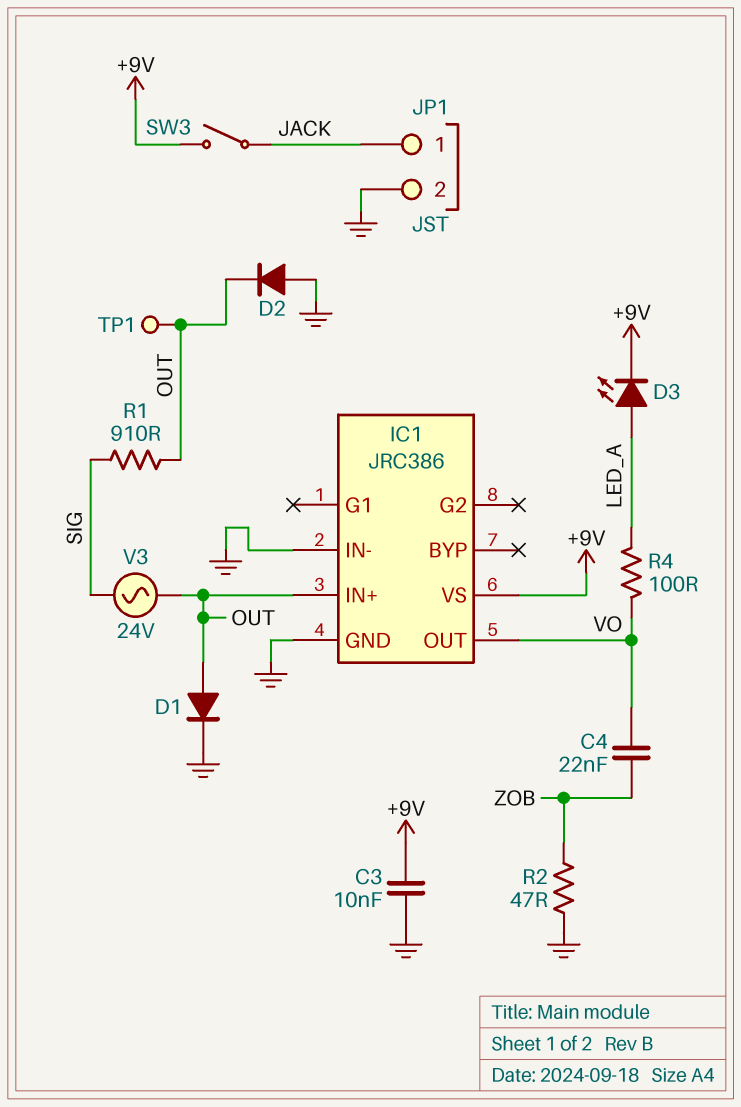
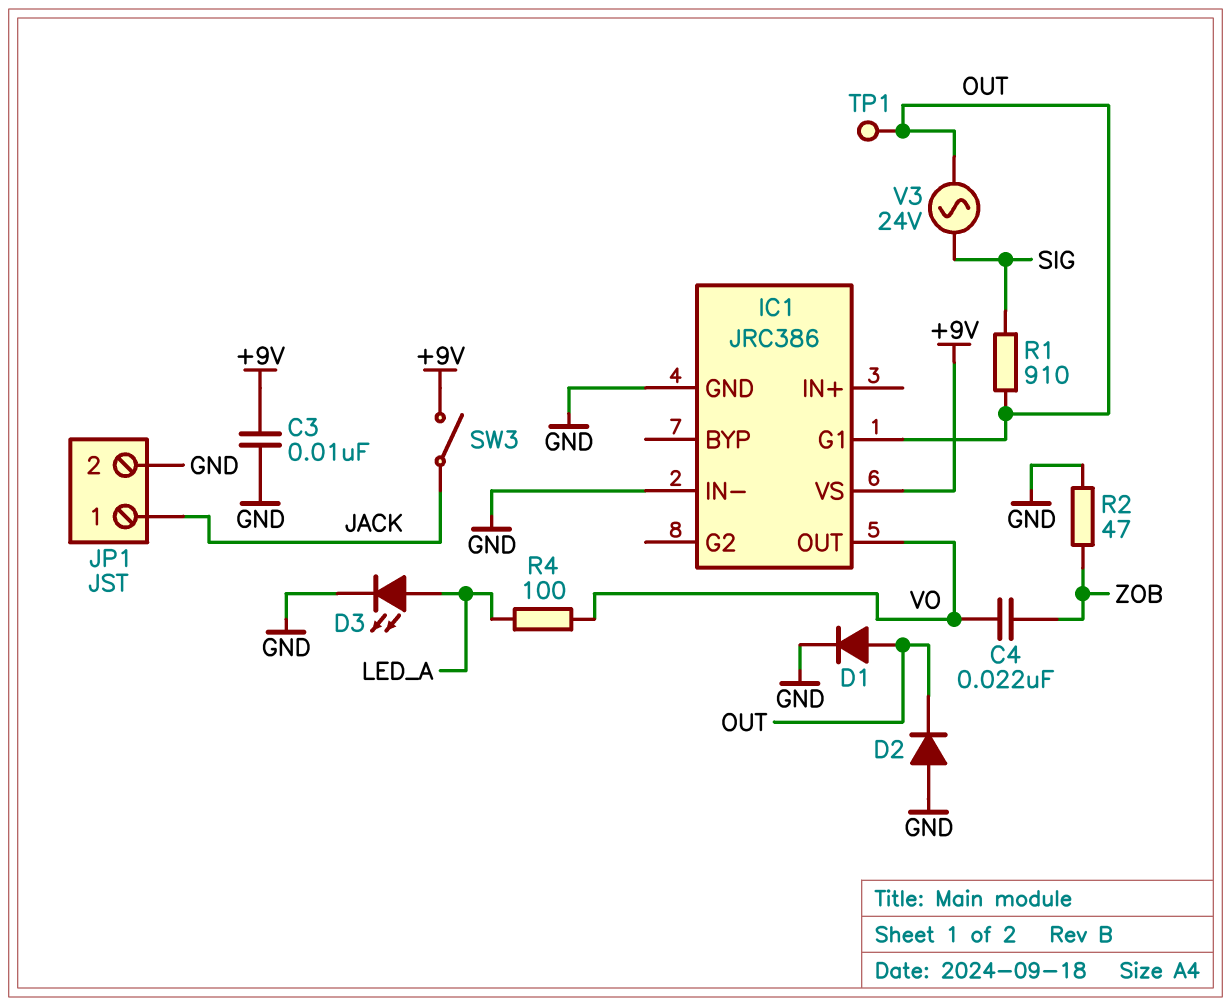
D3: LED (A LED_A, K +9V) -> LED (A LED_A, K GND)
IC1 pin G1: none -> OUT
IC1 pin IN+: OUT -> none

